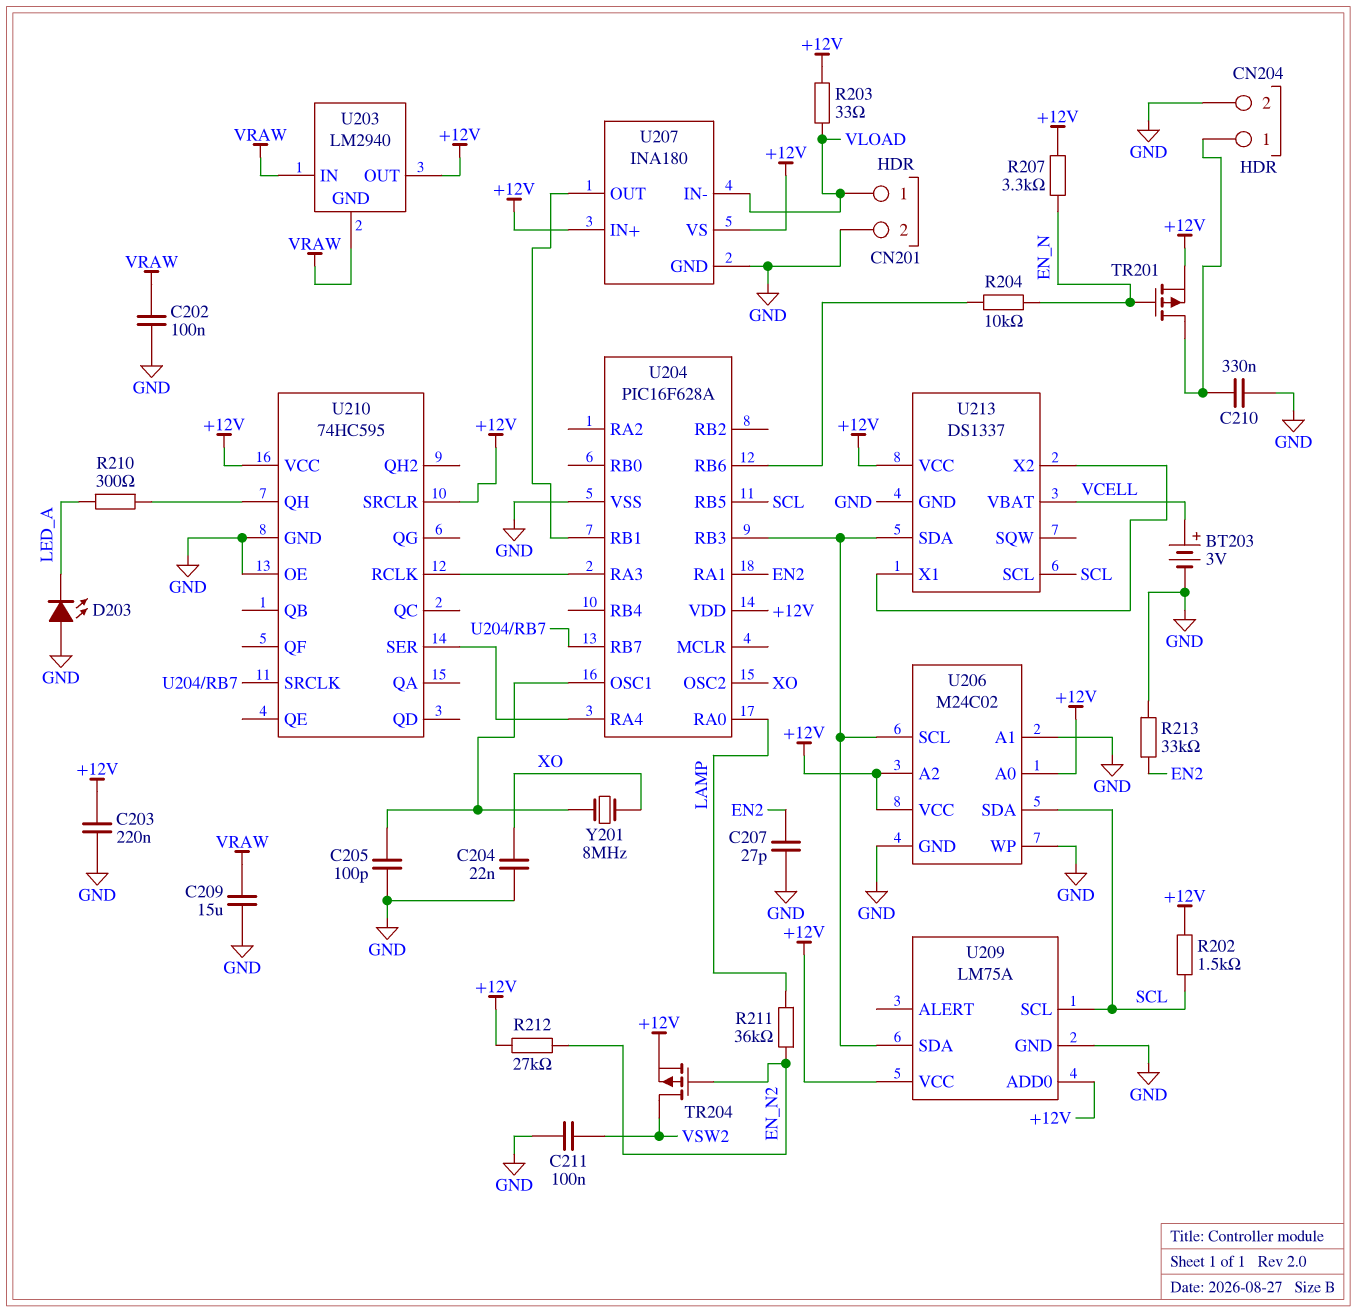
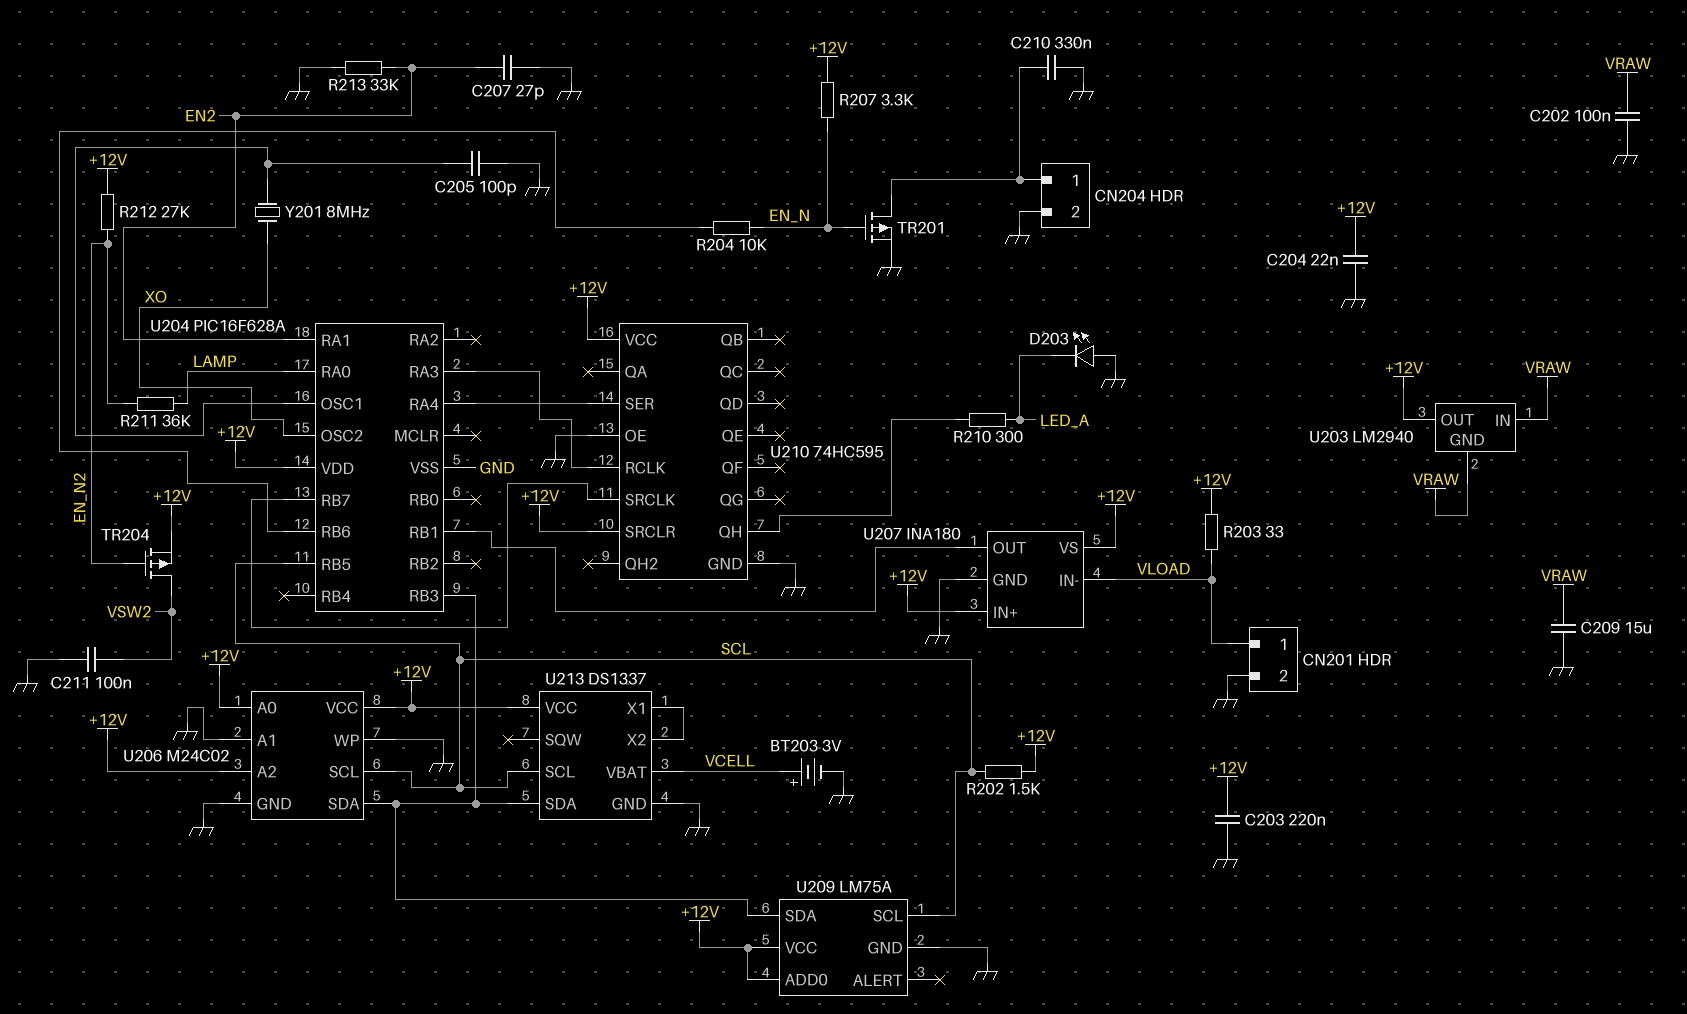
C204: 22nF (GND, XO) -> 22nF (+12V, GND)
TR201: PMOS (G EN_N, D CN204/1, S +12V) -> PMOS (G EN_N, D CN204/1, S GND)
U206 pin SCL: U204/RB3 -> SCL
U206 pin SDA: SCL -> U204/RB3

